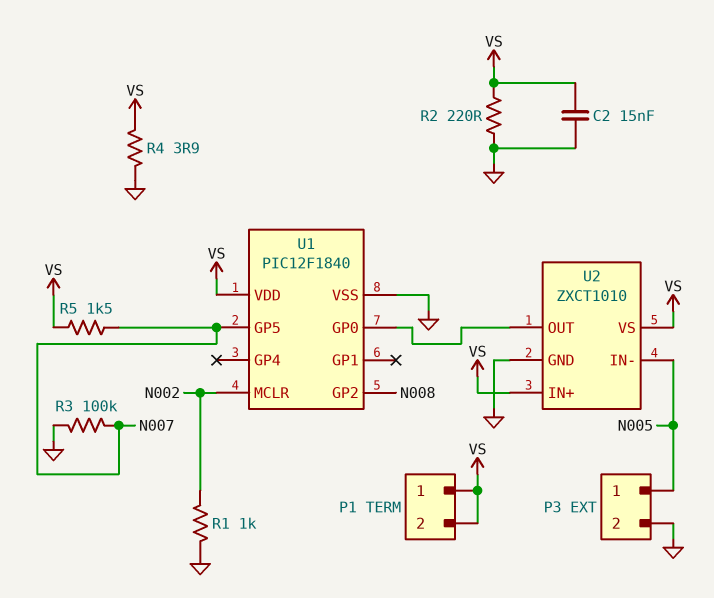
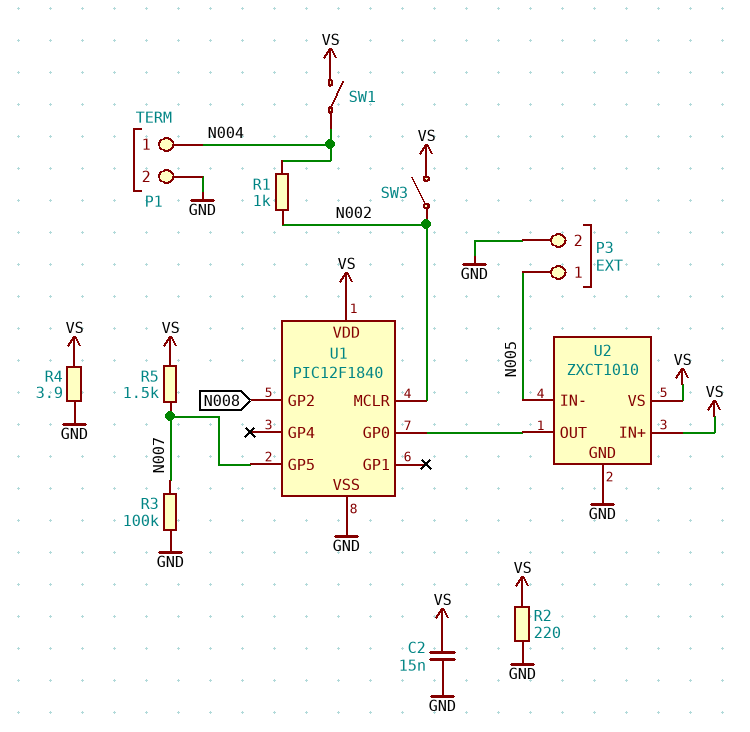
P1 pin 1: VS -> N004
P1 pin 2: VS -> GND
R1: 1k (GND, N002) -> 1k (N002, N004)
SW1: none -> switch (N004, VS)
SW3: none -> switch (N002, VS)

